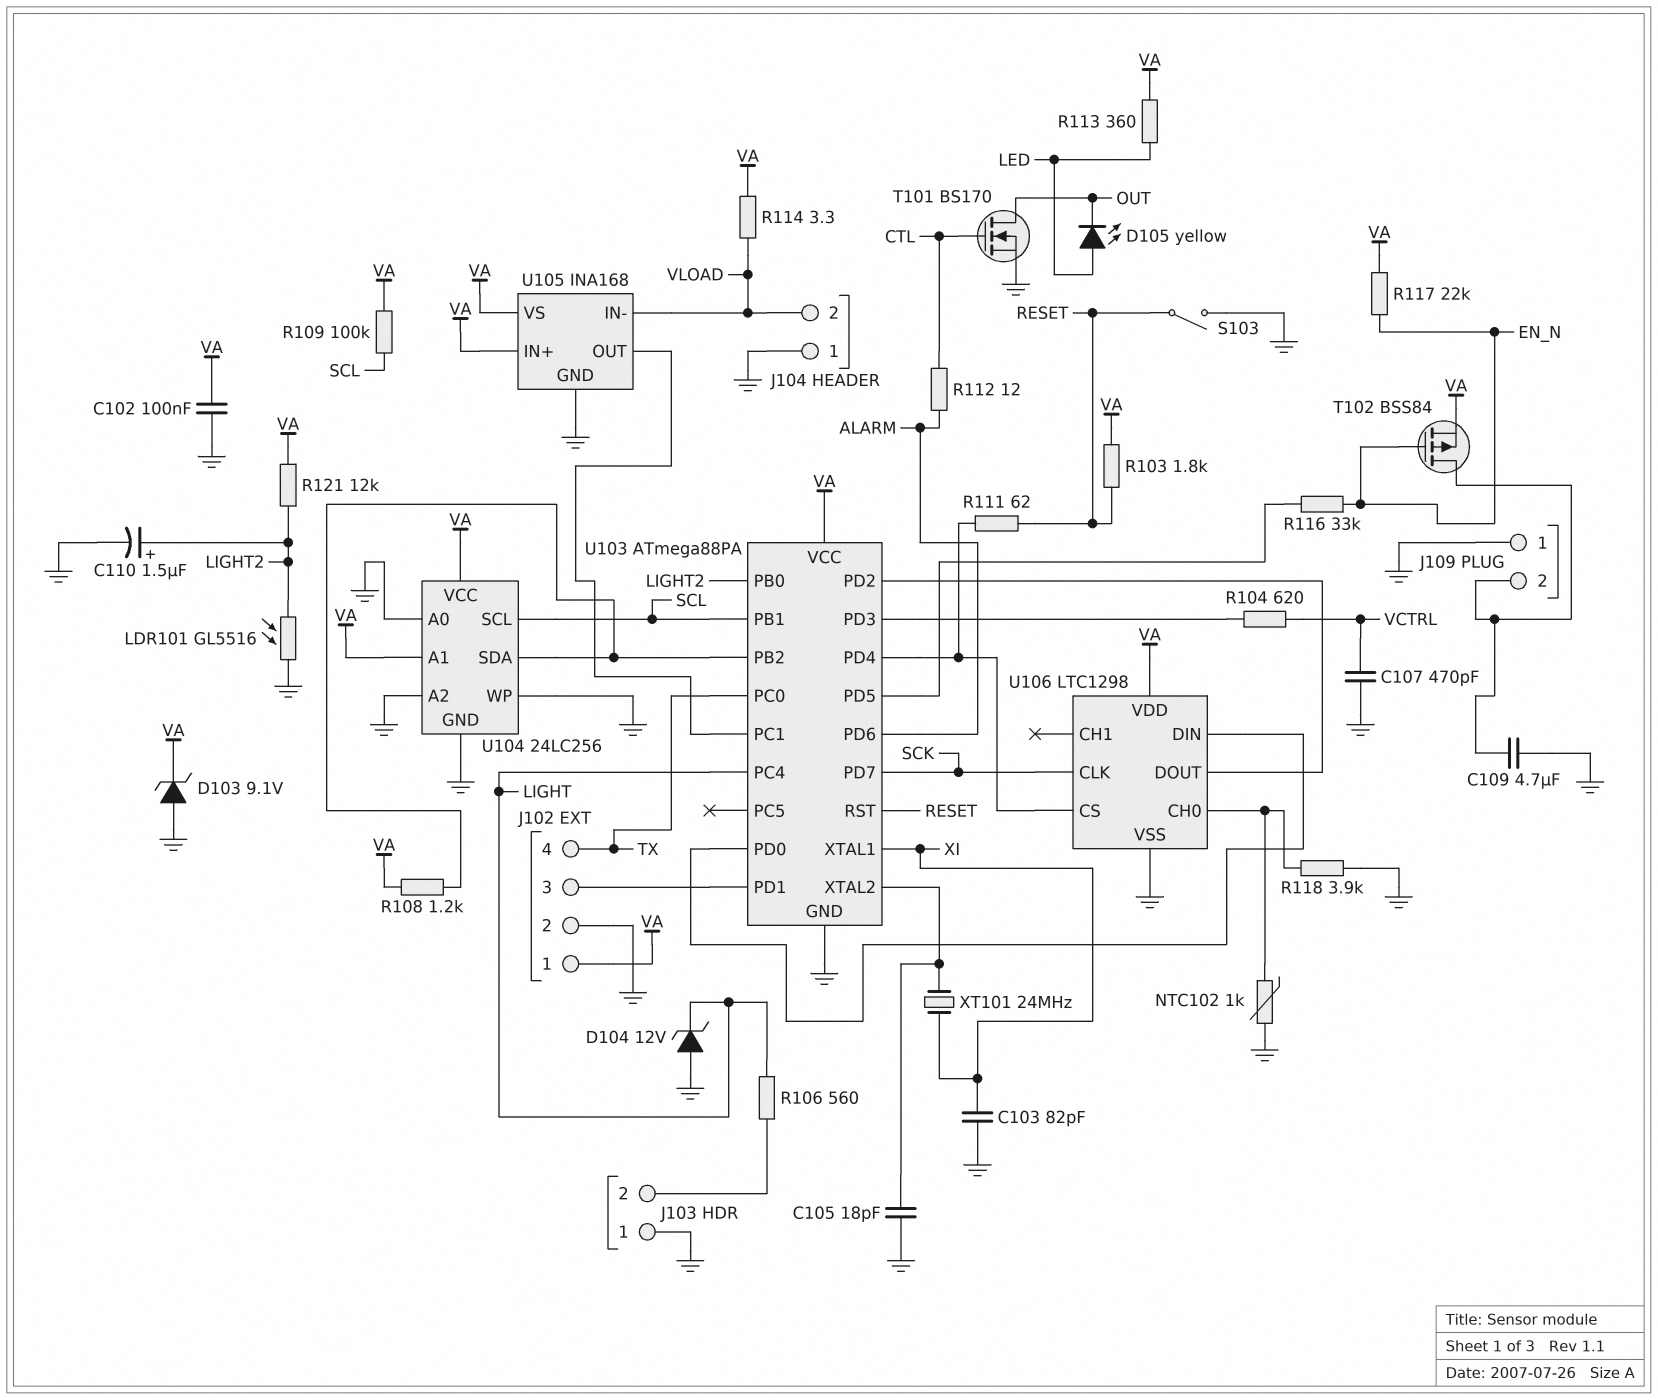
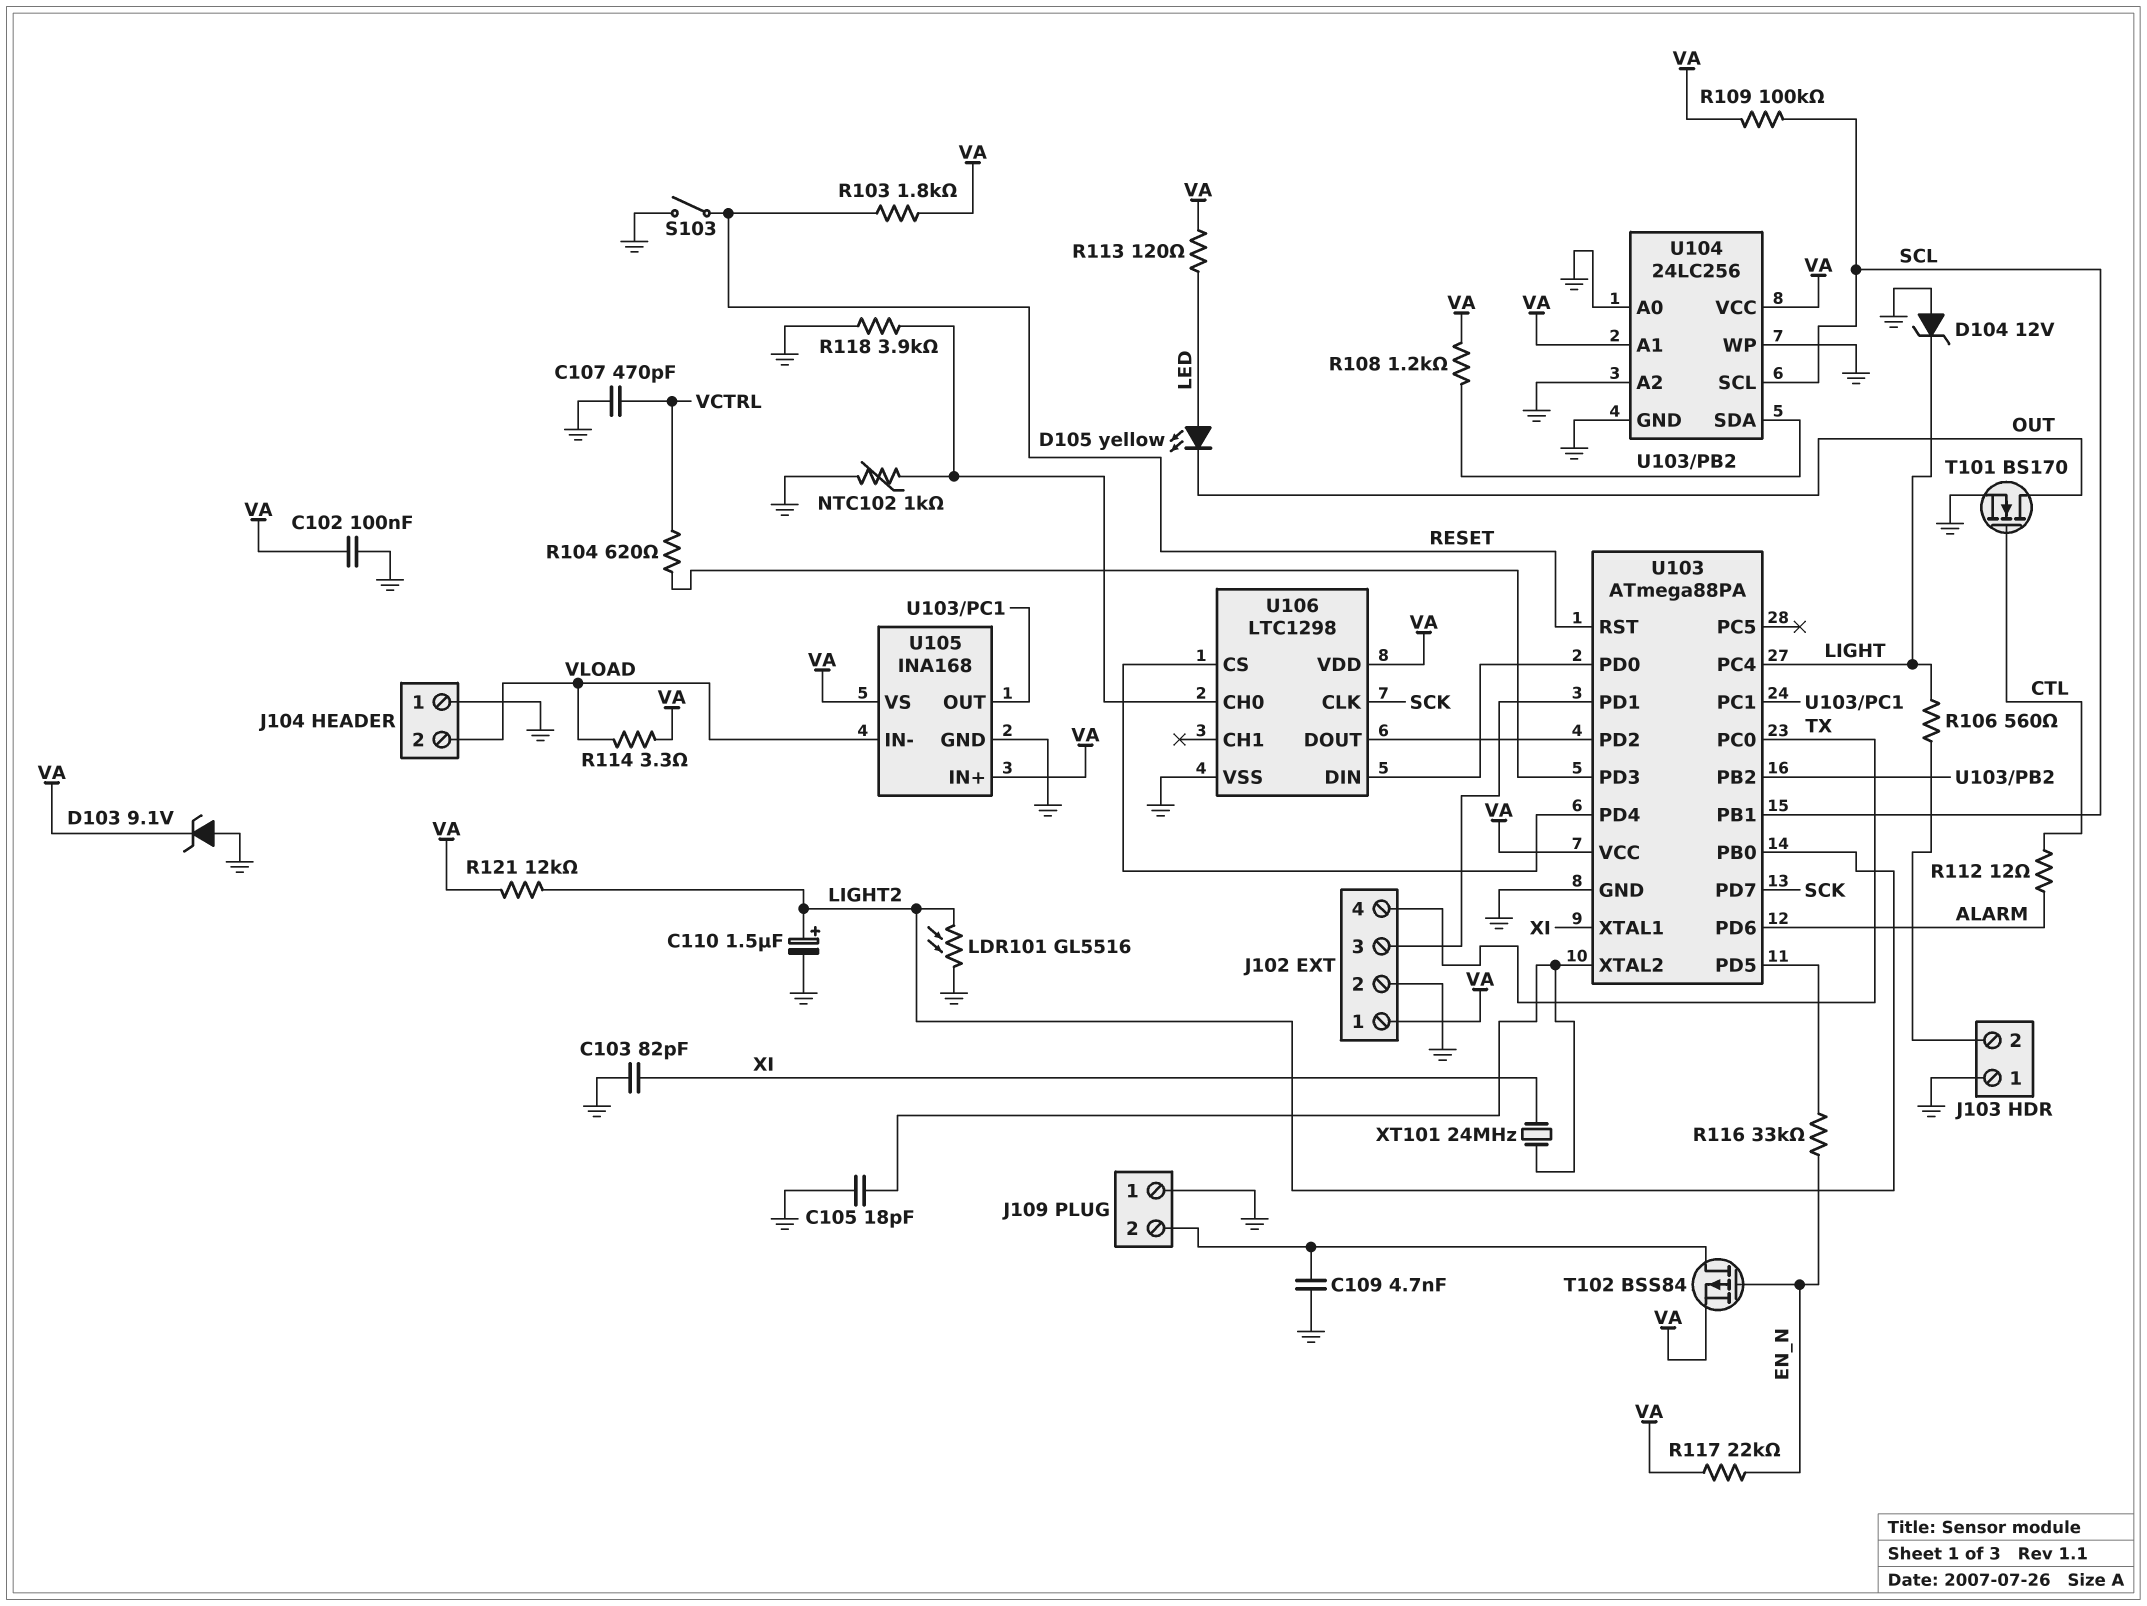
C109: 4.7uF (GND, J109/2) -> 4.7nF (GND, J109/2)
R111: 62 (RESET, U103/PD4) -> none
R113: 360 (LED, VA) -> 120 (LED, VA)

